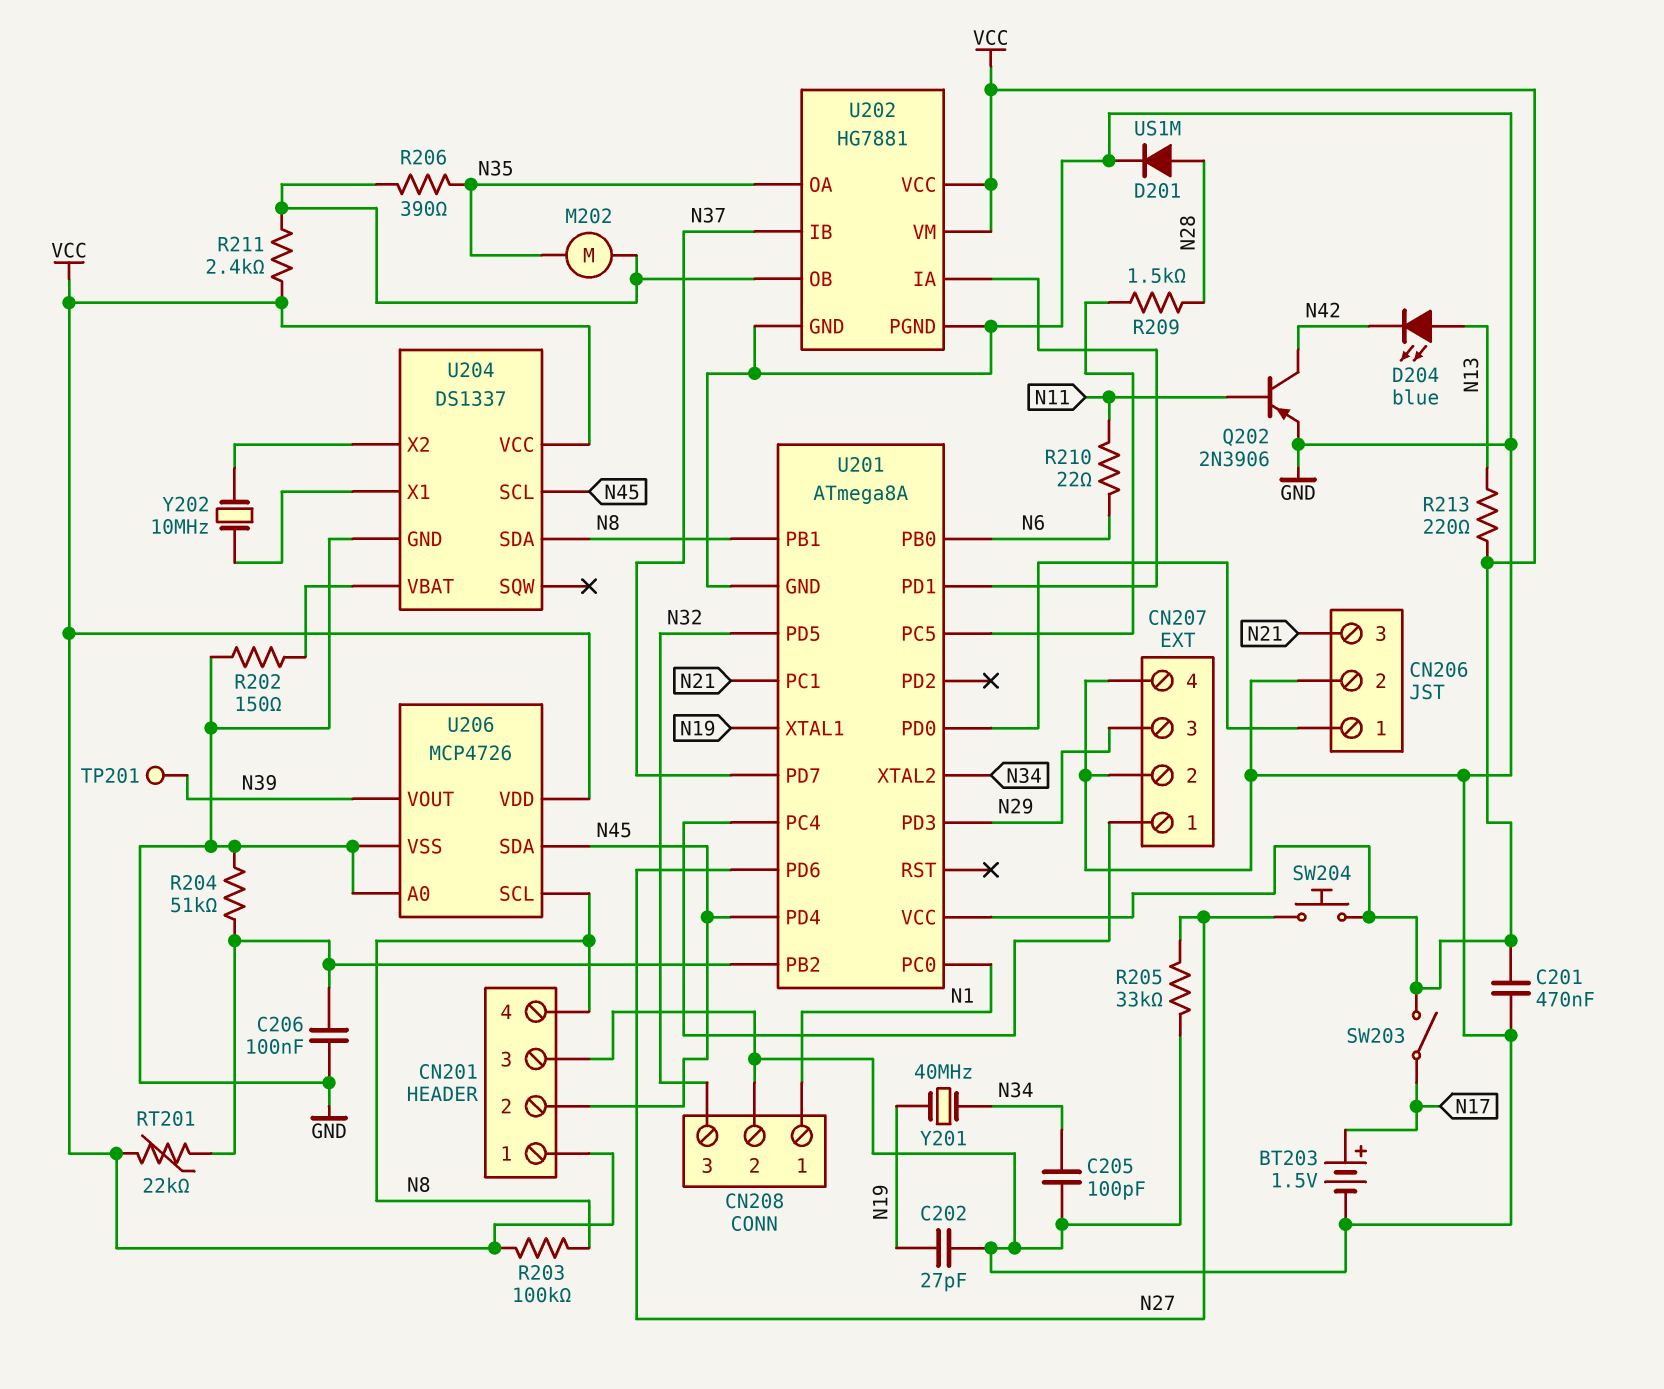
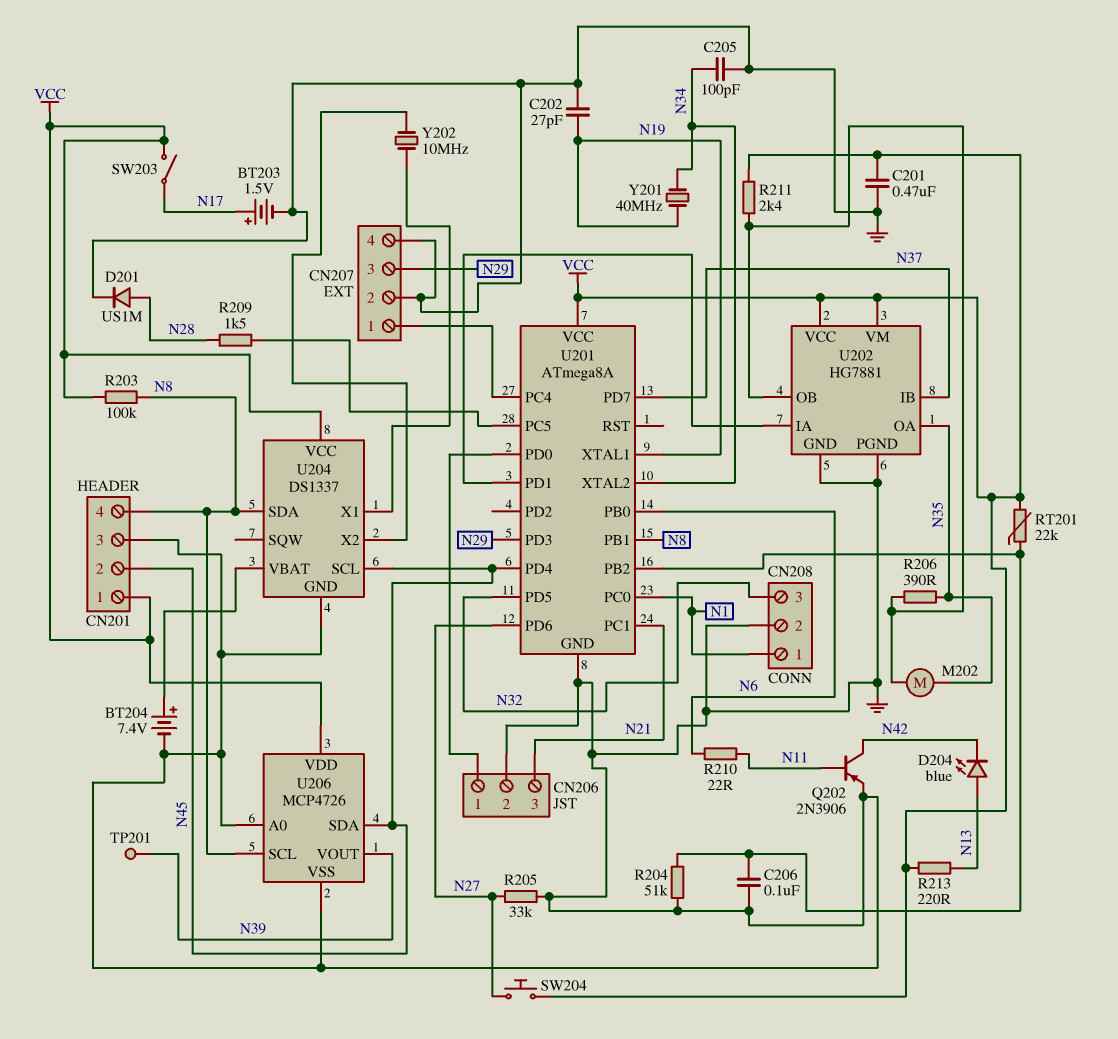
BT204: none -> 7.4V (plus U204/VBAT, minus GND)
R202: 150 (GND, U204/VBAT) -> none

